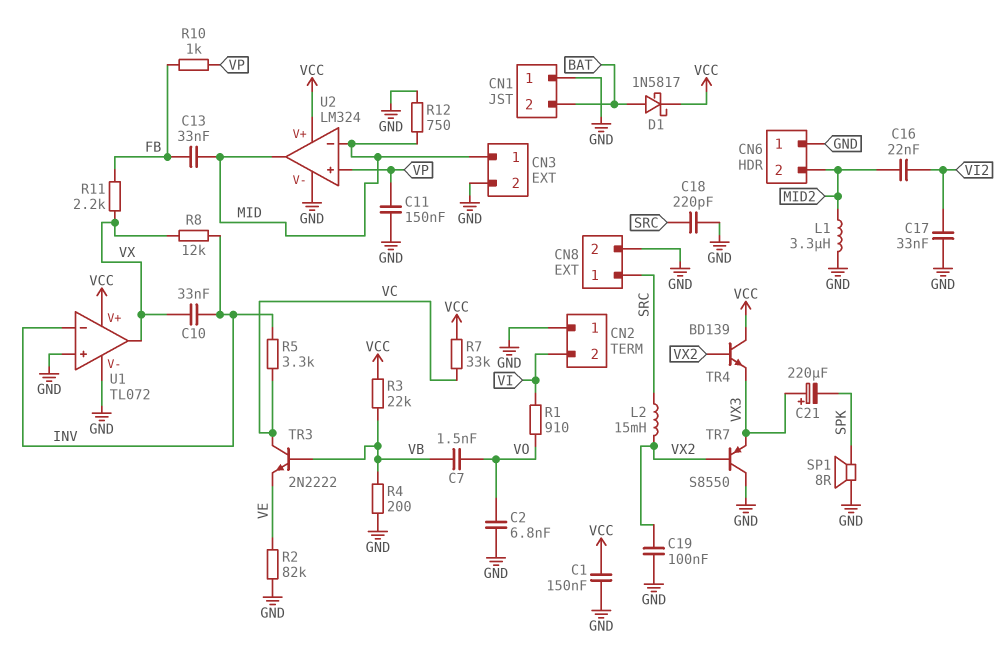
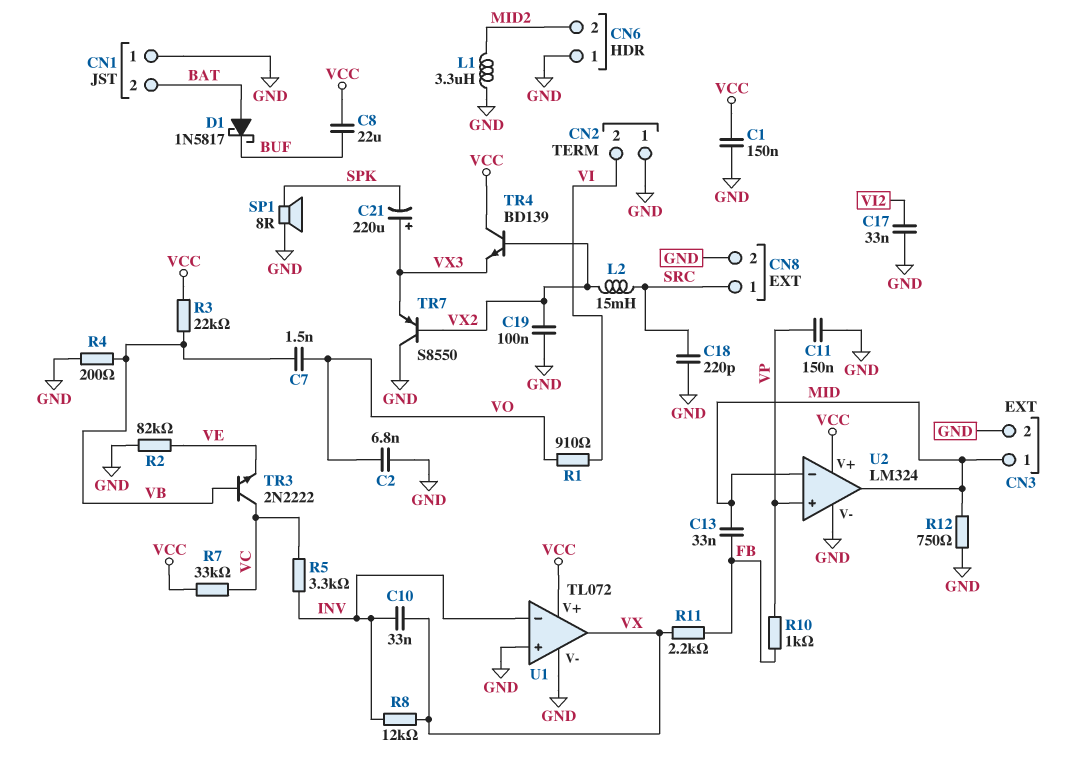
C8: none -> 22uF (BUF, VCC)
C16: 22nF (MID2, VI2) -> none
D1: schottky 1N5817 (A BAT, K VCC) -> schottky 1N5817 (A BAT, K BUF)

